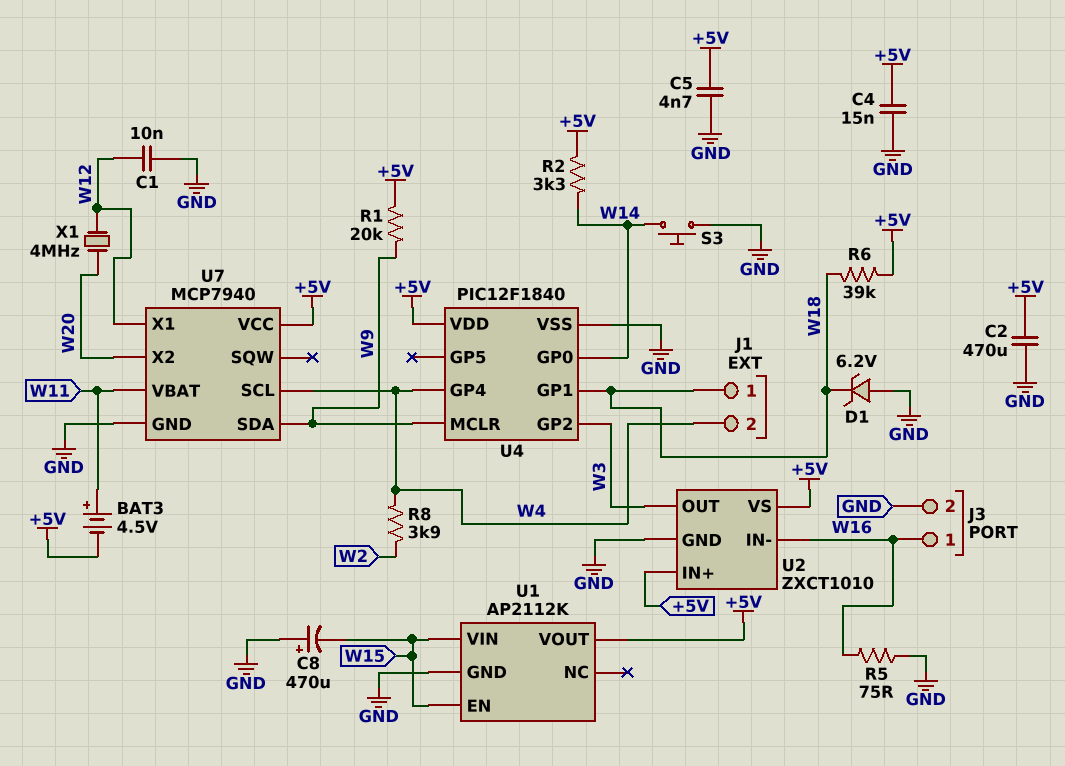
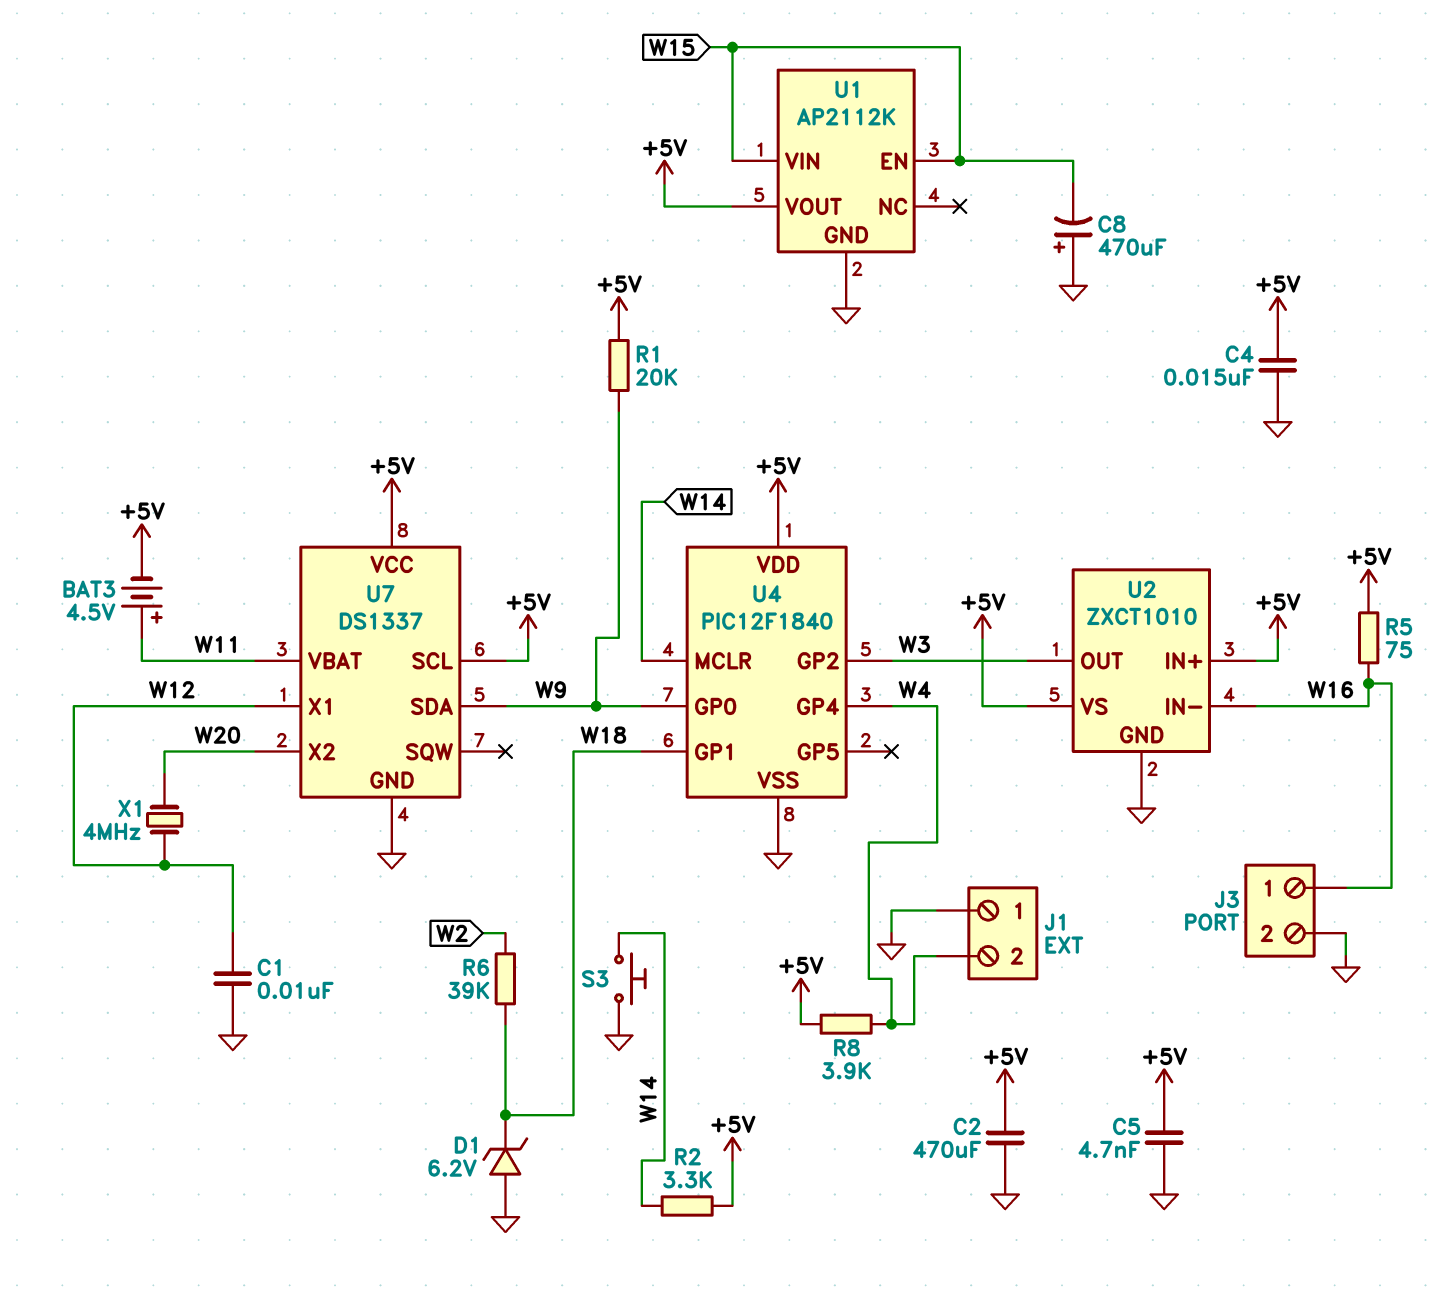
J1 pin 1: W18 -> GND
R5: 75 (GND, W16) -> 75 (+5V, W16)
R6: 39k (+5V, W18) -> 39k (W2, W18)
R8: 3.9k (W2, W4) -> 3.9k (+5V, W4)
U4 pin GP0: W14 -> W9
U4 pin MCLR: W9 -> W14
U7: MCP7940 -> DS1337
U7 pin SCL: W4 -> +5V

